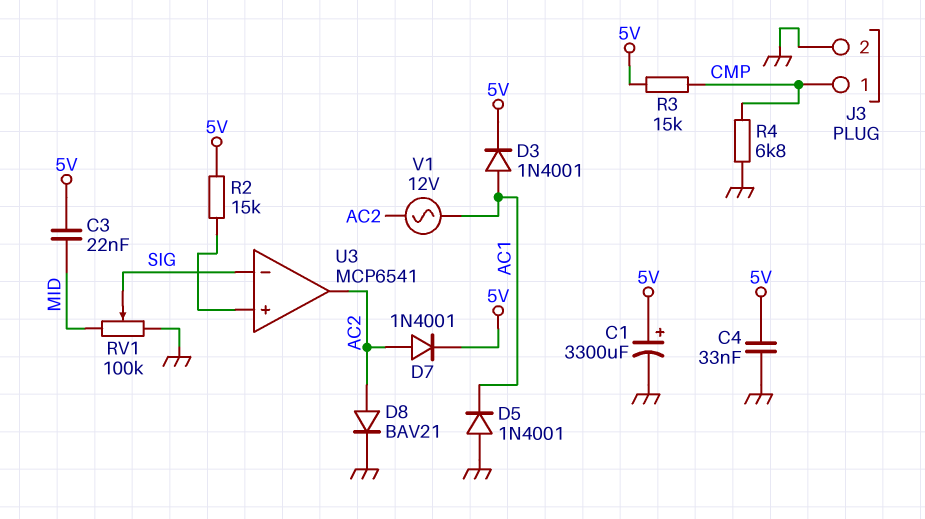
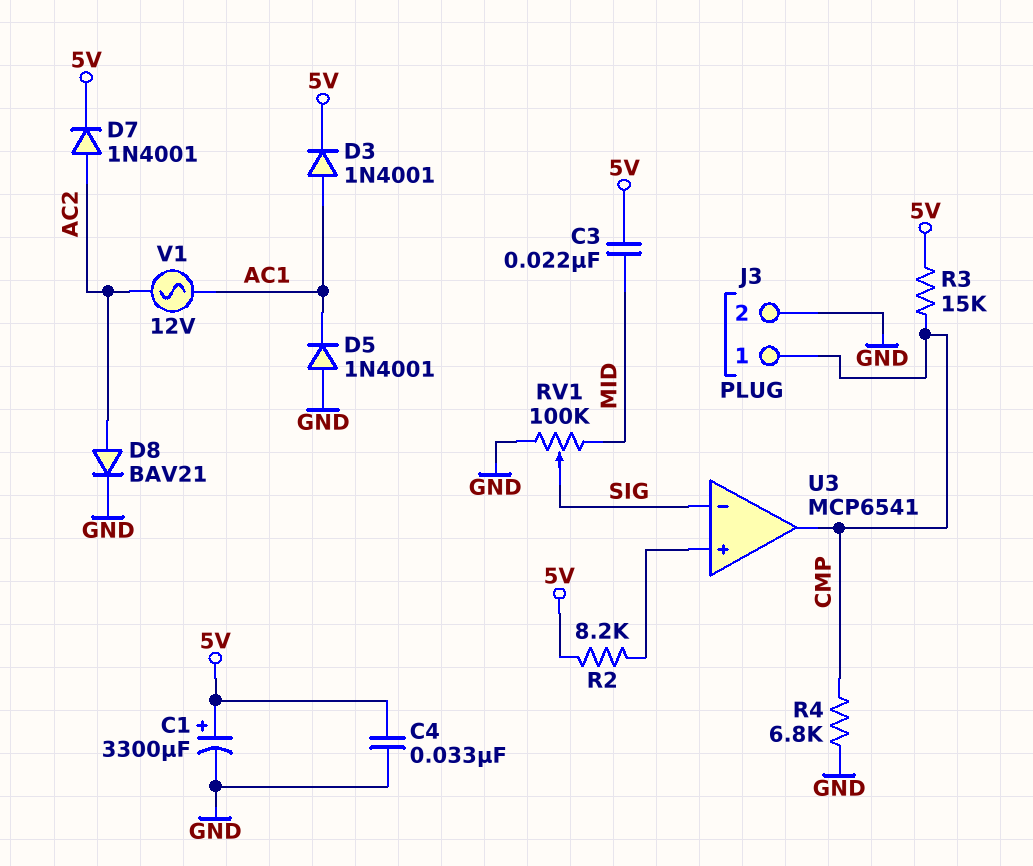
R2: 15k (5V, U3/in+) -> 8.2k (5V, U3/in+)
U3 pin out: AC2 -> CMP

